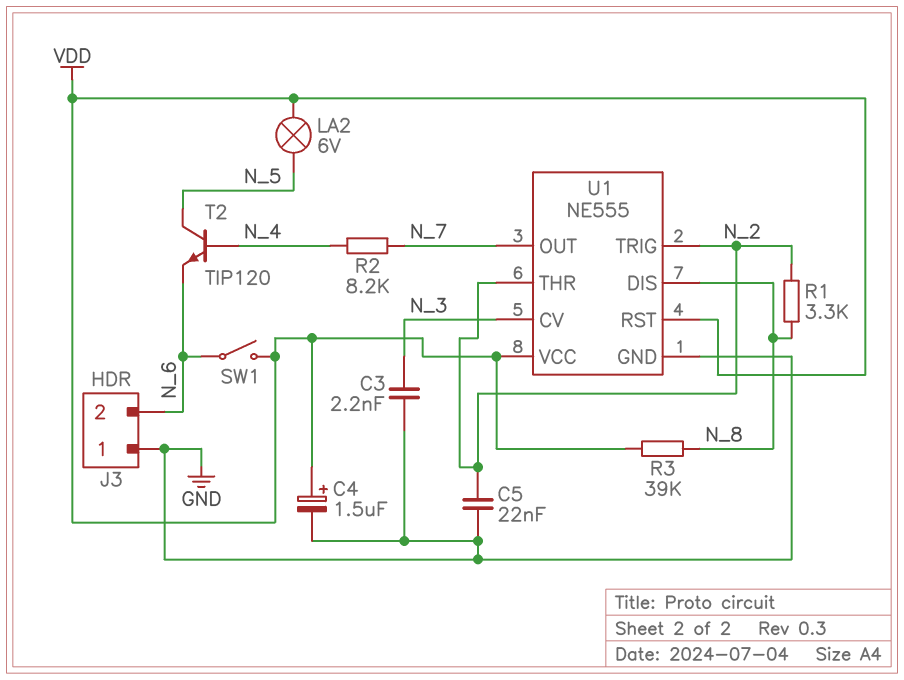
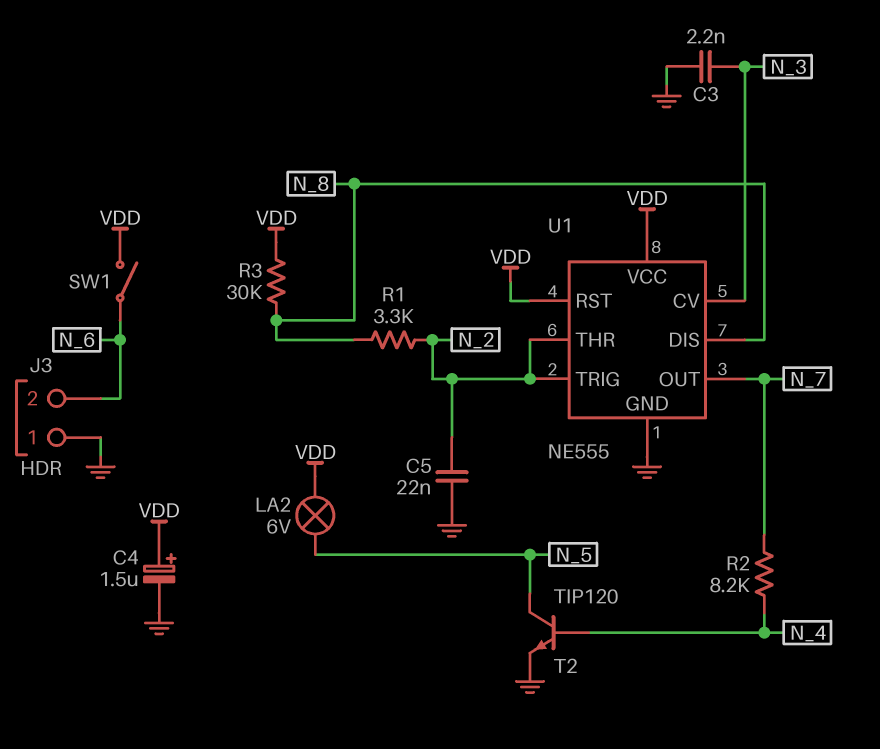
R3: 39k (N_8, VDD) -> 30k (N_8, VDD)
T2: NPN TIP120 (B N_4, C N_5, E N_6) -> NPN TIP120 (B N_4, C N_5, E GND)

